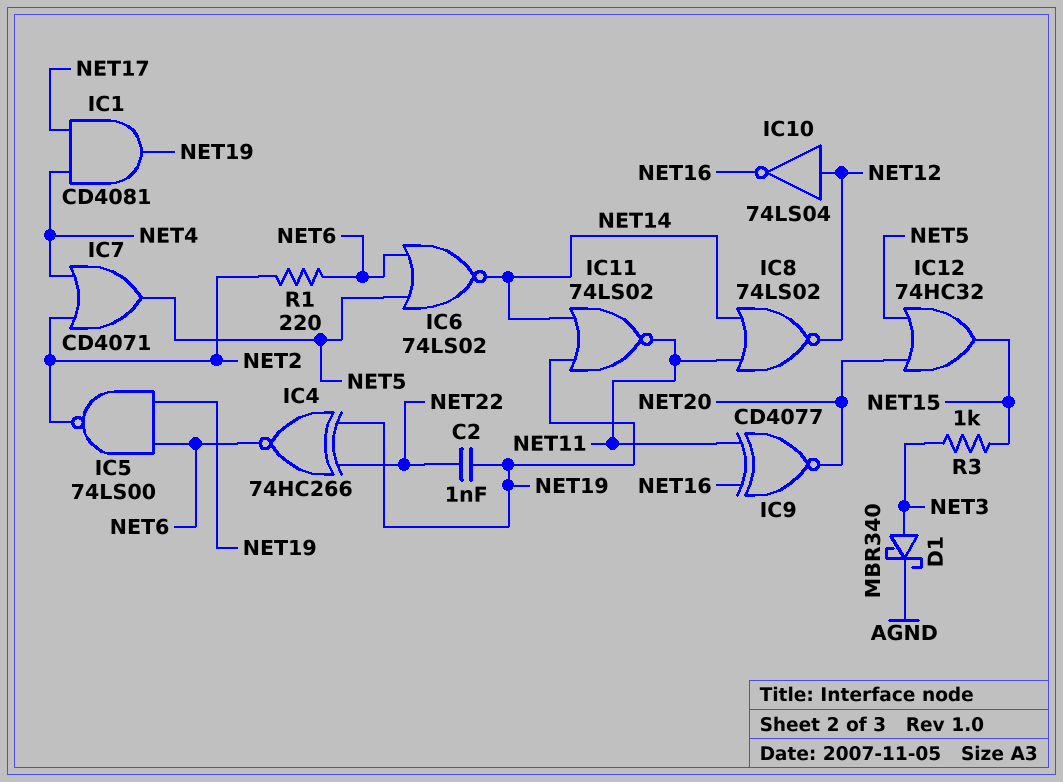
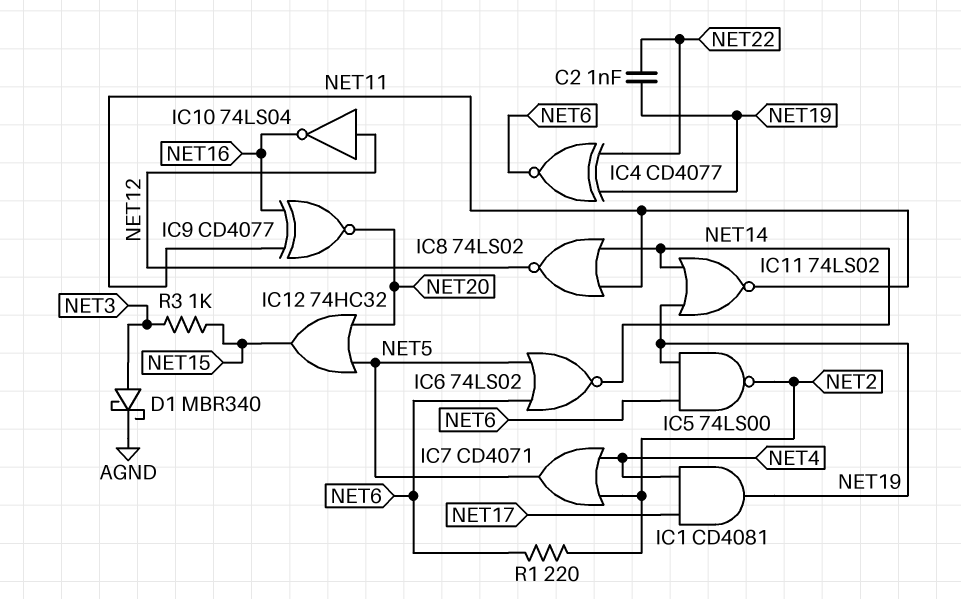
IC4: XNOR 74HC266 (in NET19, in NET22, out NET6) -> XNOR CD4077 (in NET19, in NET22, out NET6)

